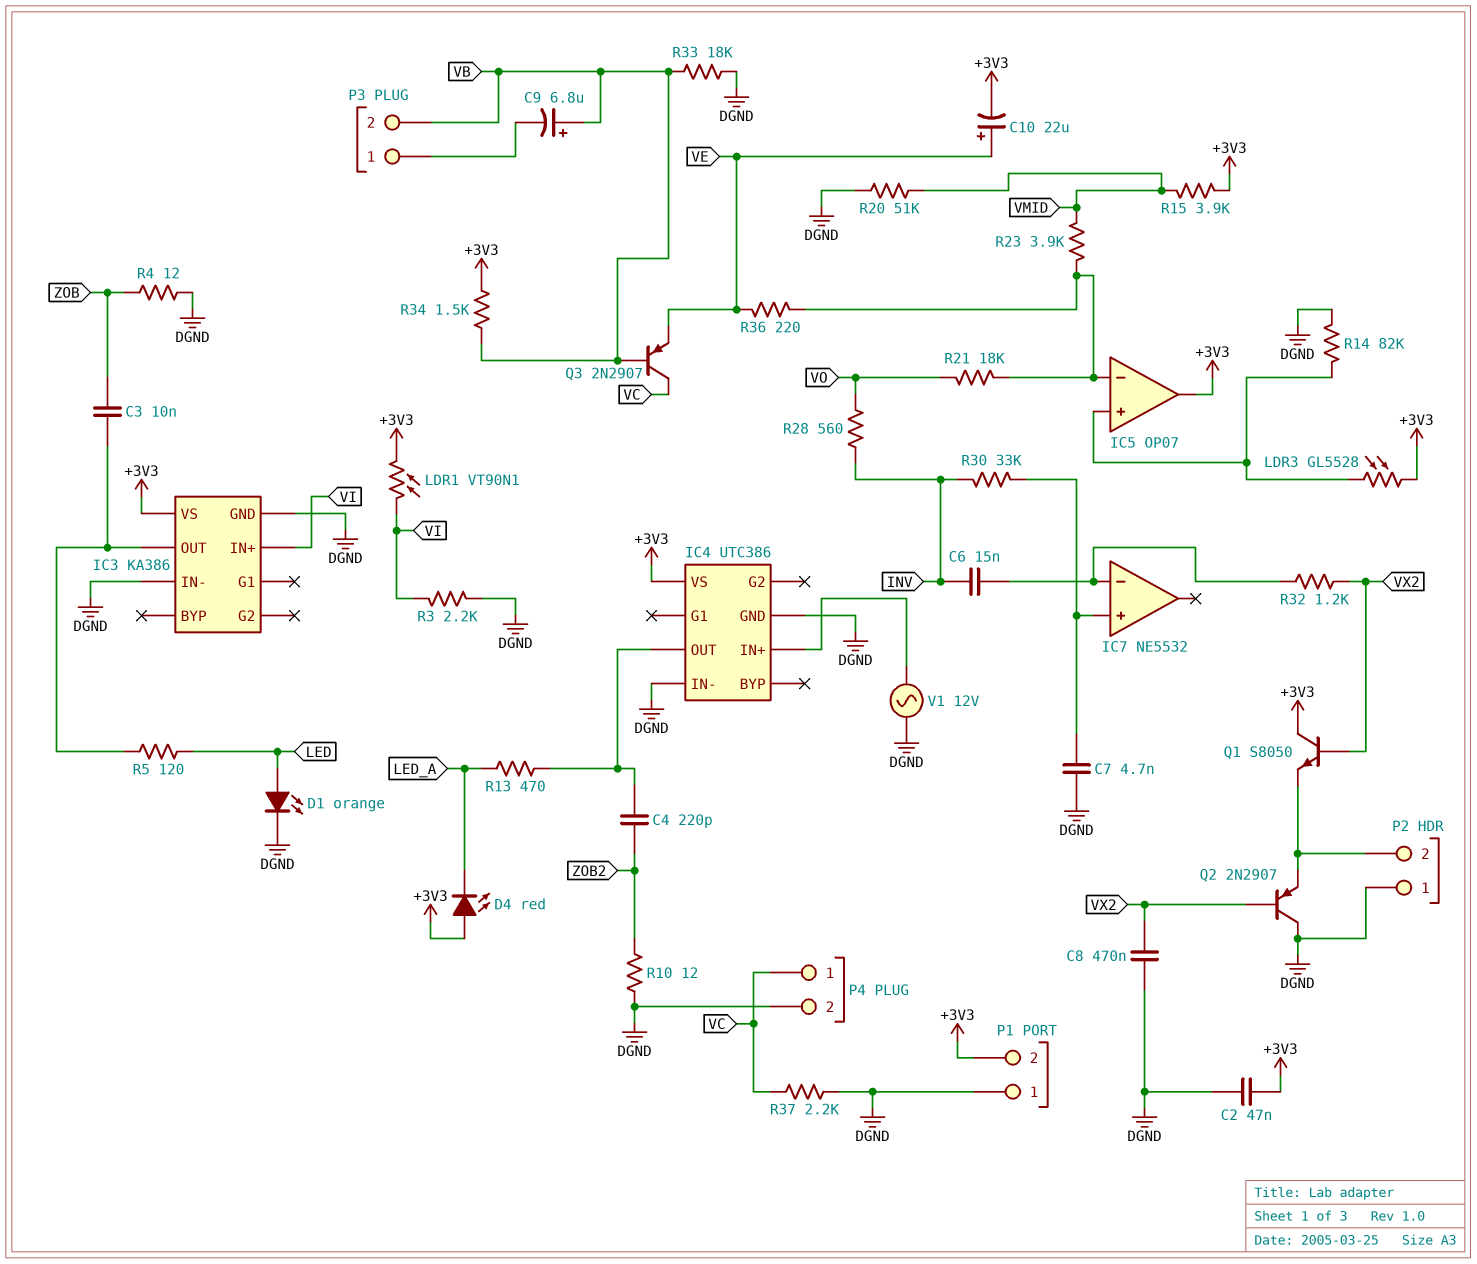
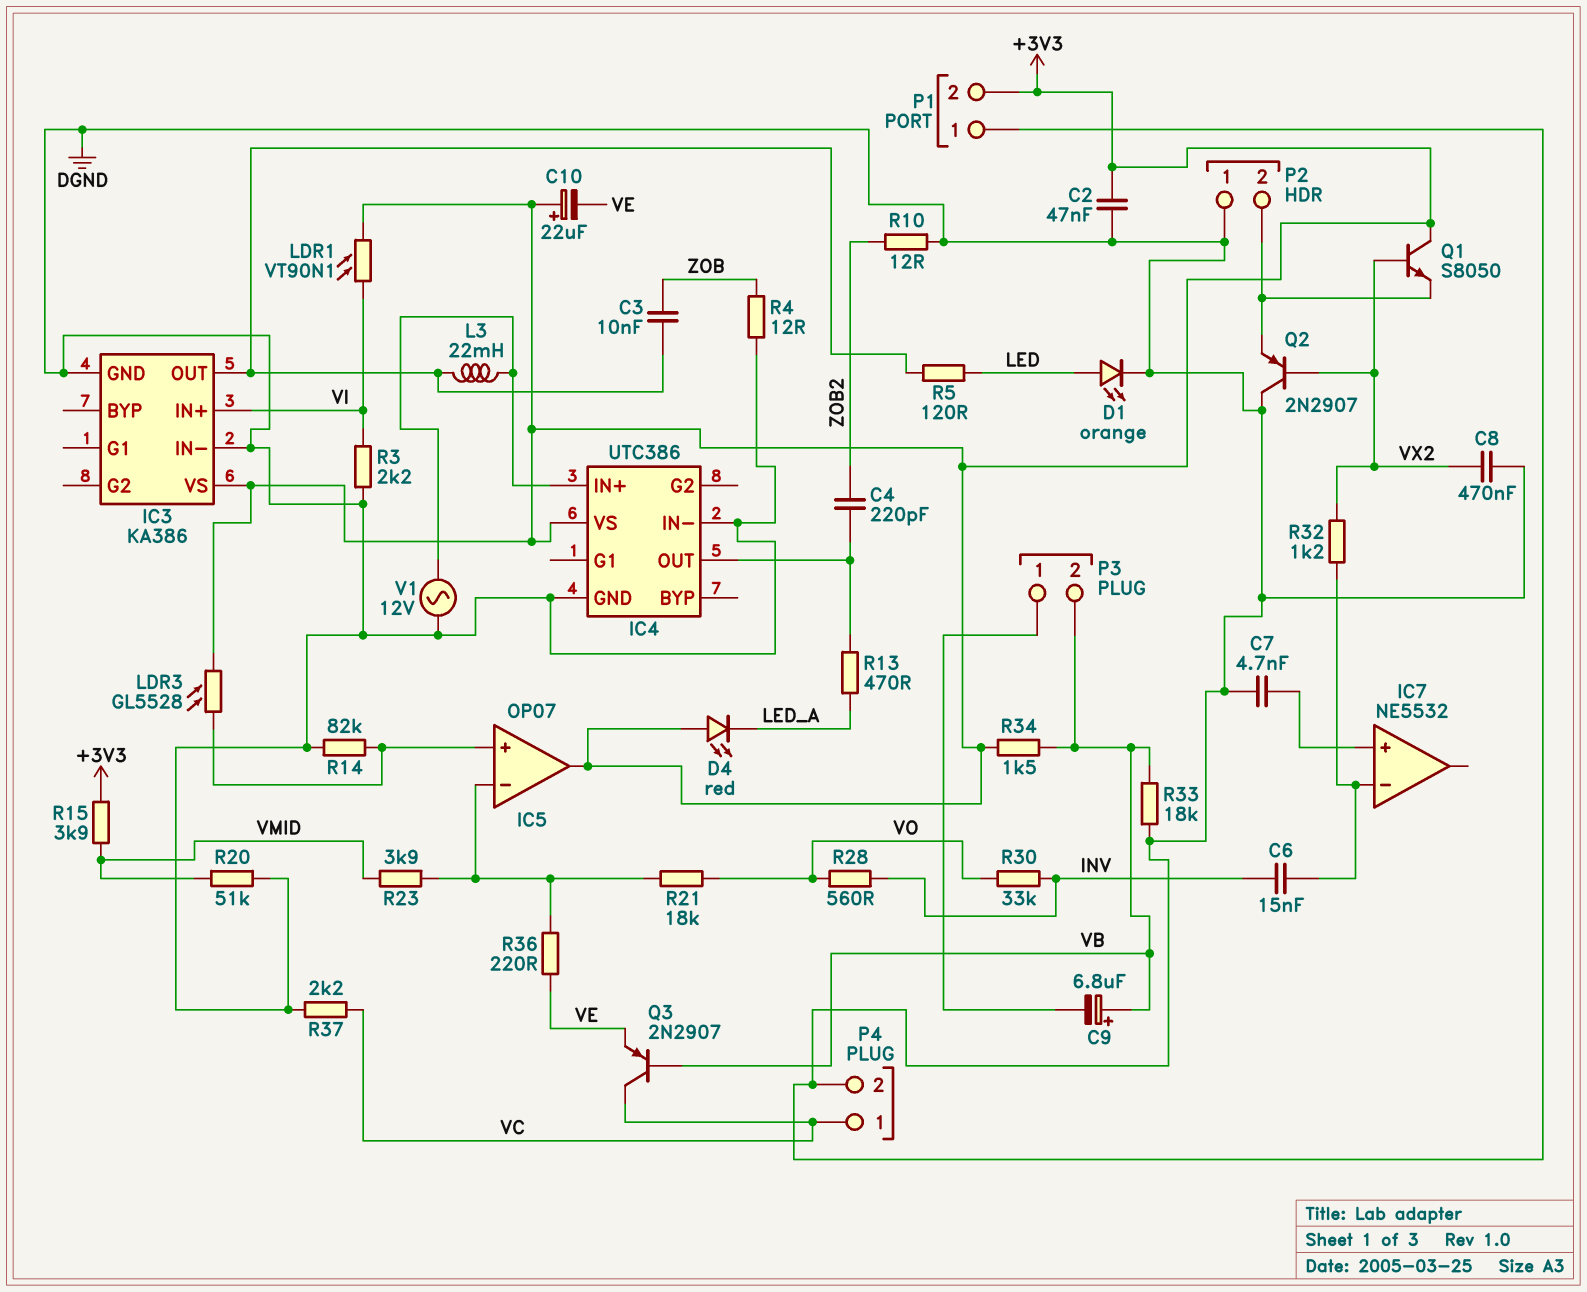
C10: 22uF (plus VE, minus +3V3) -> 22uF (plus +3V3, minus VE)
L3: none -> 22mH (IC3/OUT, IC4/IN+)
R30: 33k (IC7/in+, INV) -> 33k (INV, VO)

